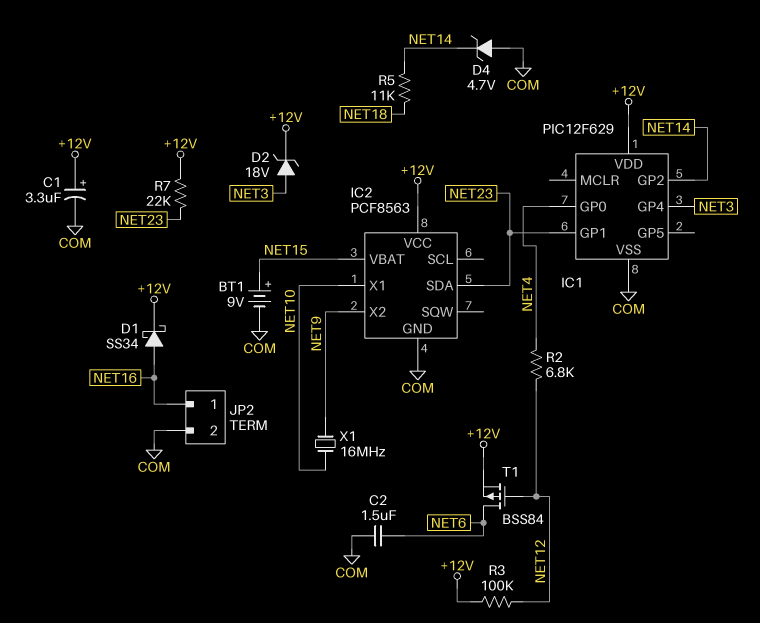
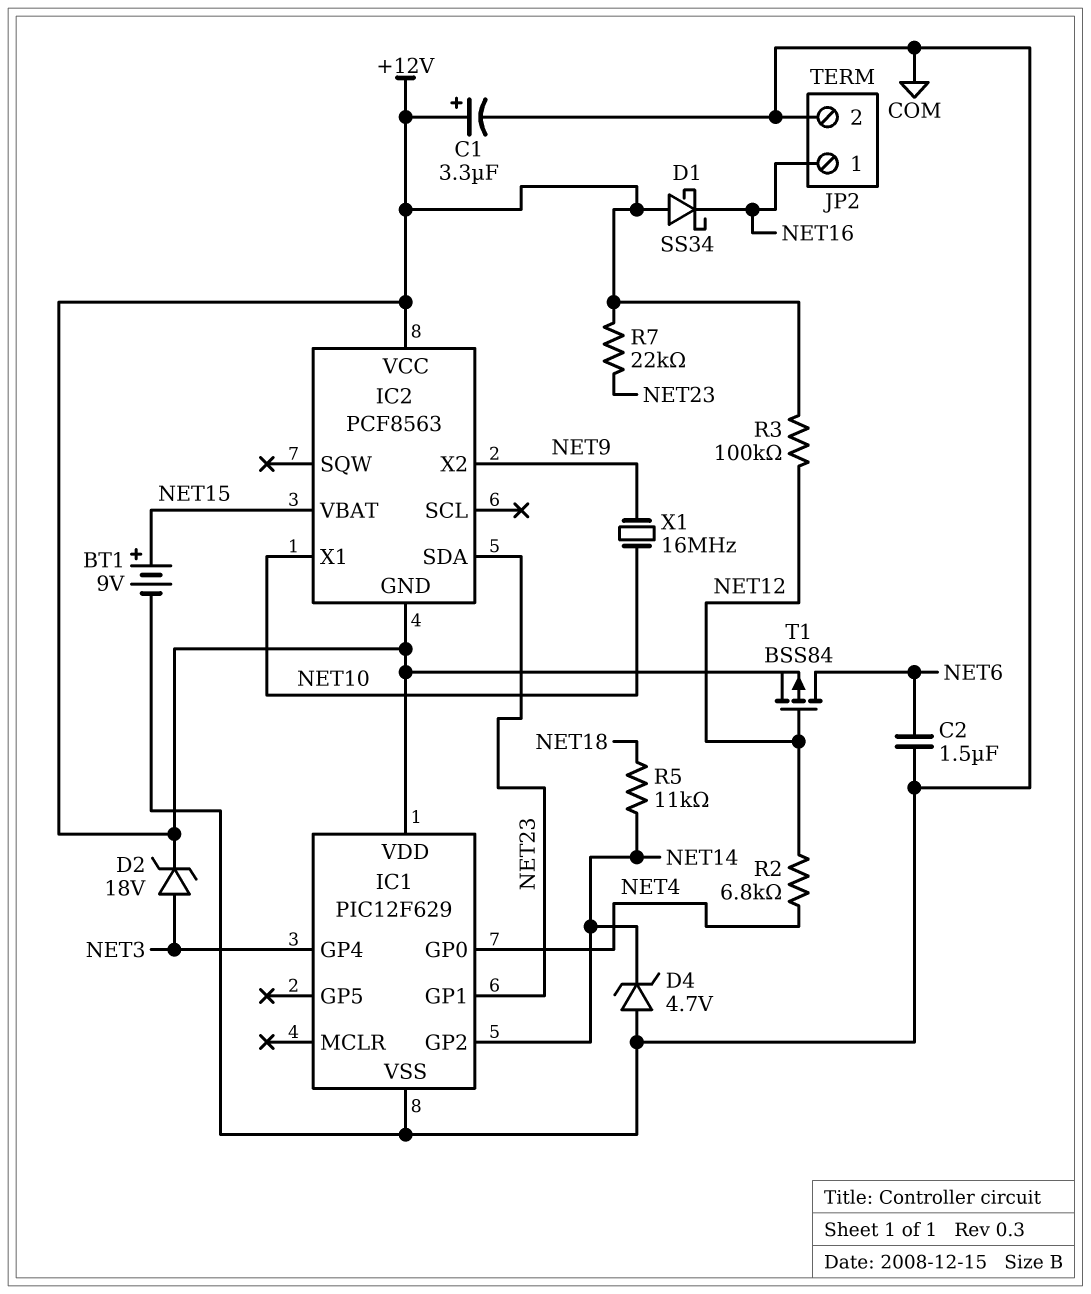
D1: schottky SS34 (A NET16, K +12V) -> schottky SS34 (A +12V, K NET16)
IC2 pin GND: COM -> +12V

